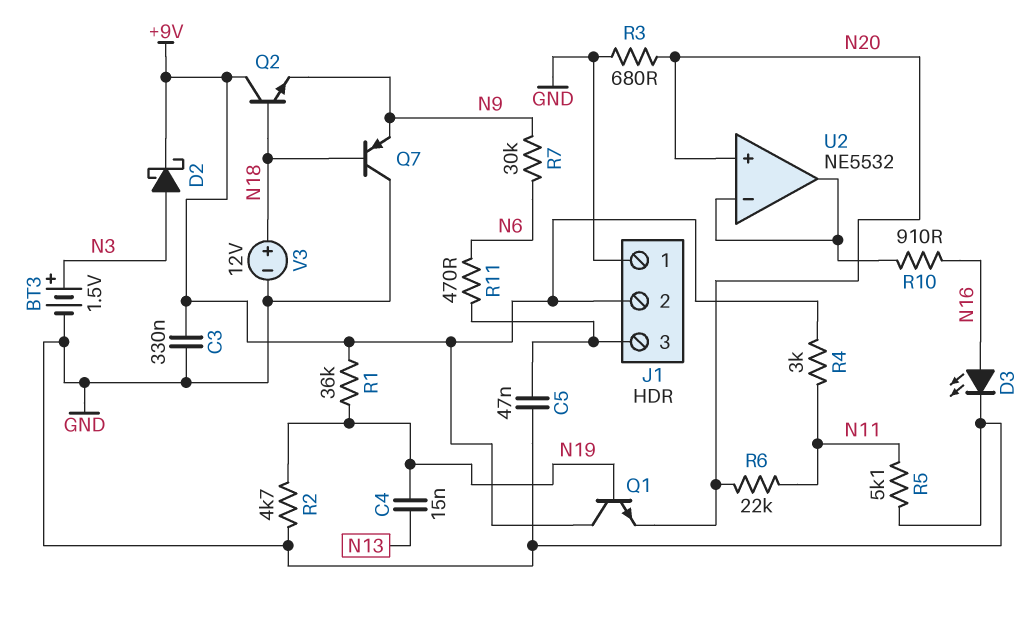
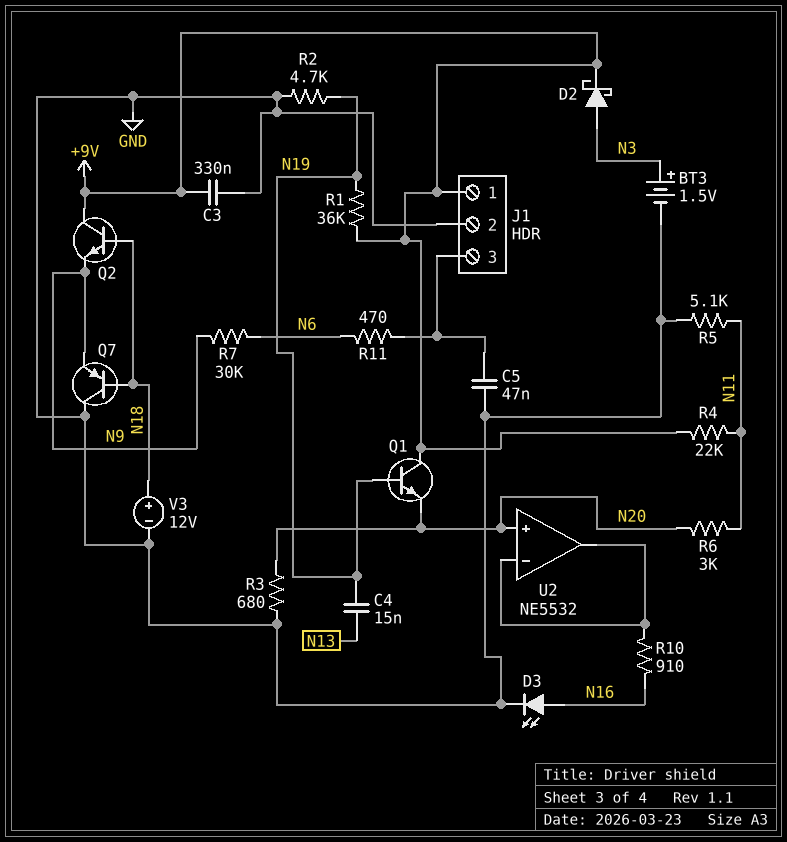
J1 pin 1: GND -> +9V
J1 pin 2: +9V -> GND
R4: 3k (+9V, N11) -> 22k (+9V, N11)
R6: 22k (N11, N20) -> 3k (N11, N20)

